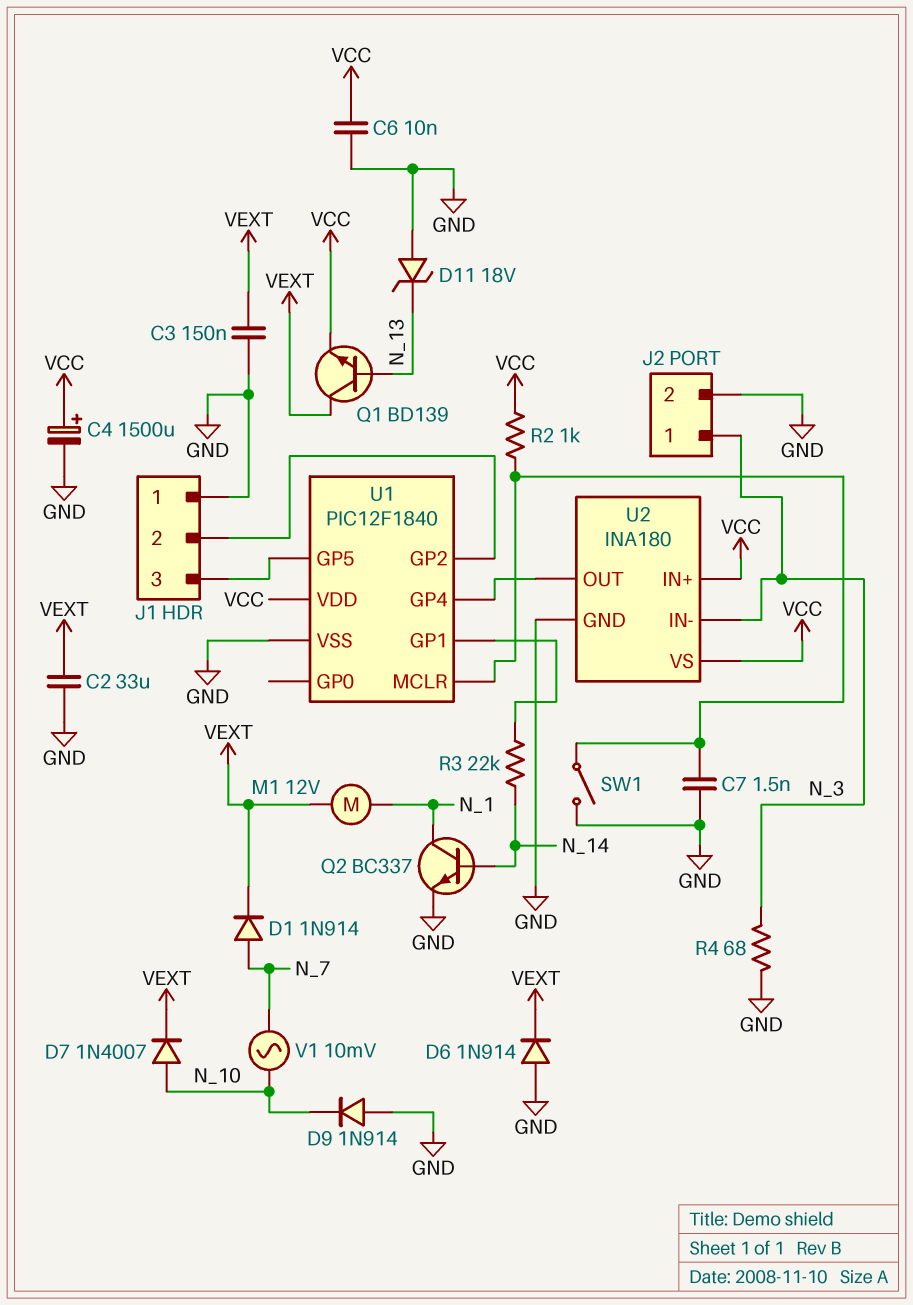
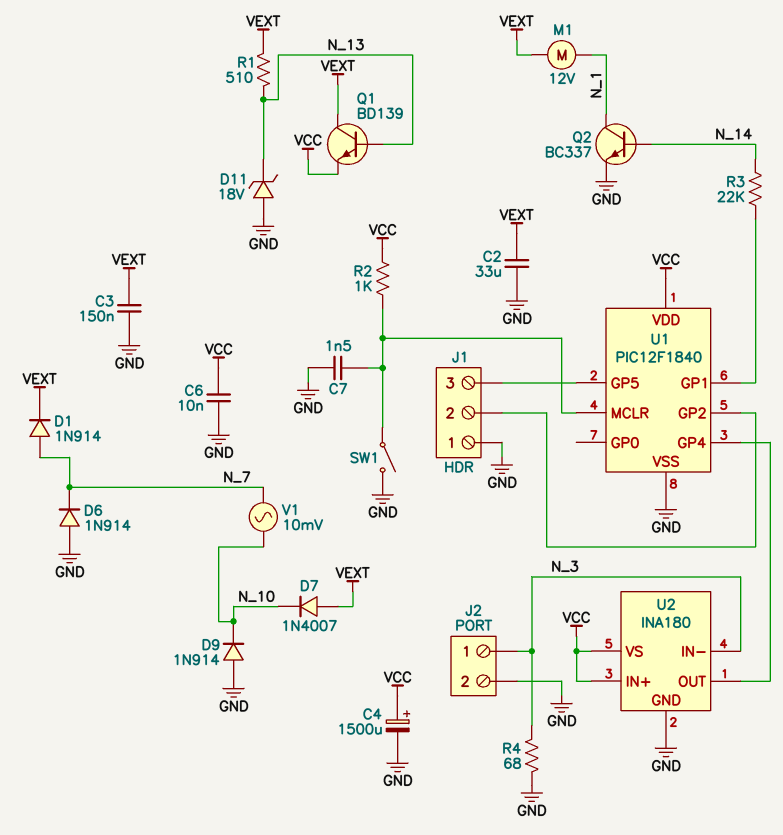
D6: diode 1N914 (A GND, K VEXT) -> diode 1N914 (A GND, K N_7)
D7: diode 1N4007 (A N_10, K VEXT) -> diode 1N4007 (A VEXT, K N_10)
R1: none -> 510 (N_13, VEXT)

